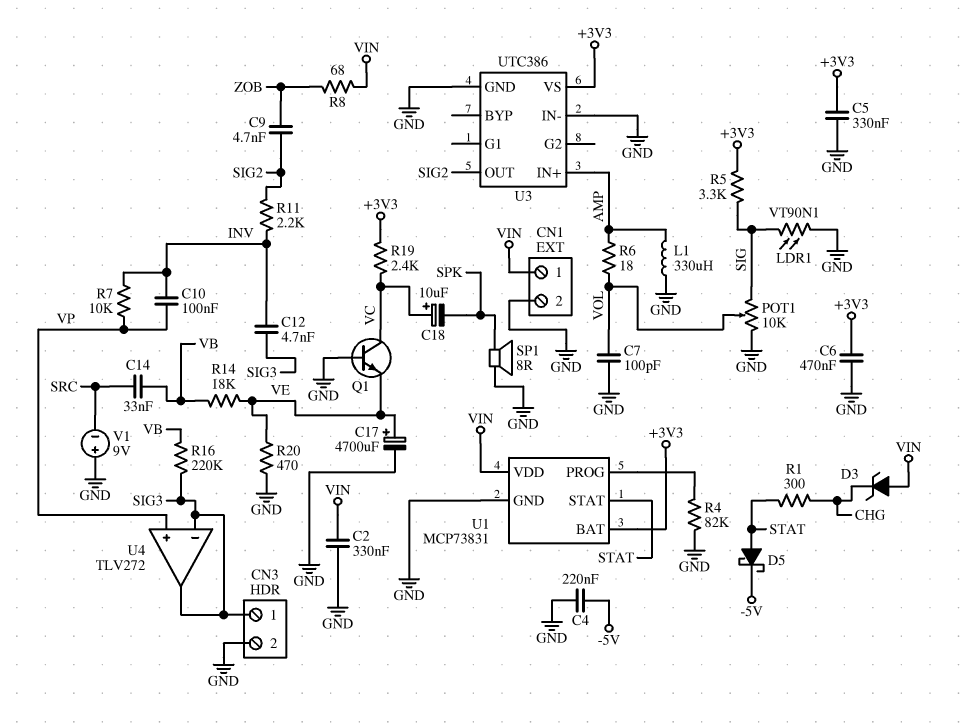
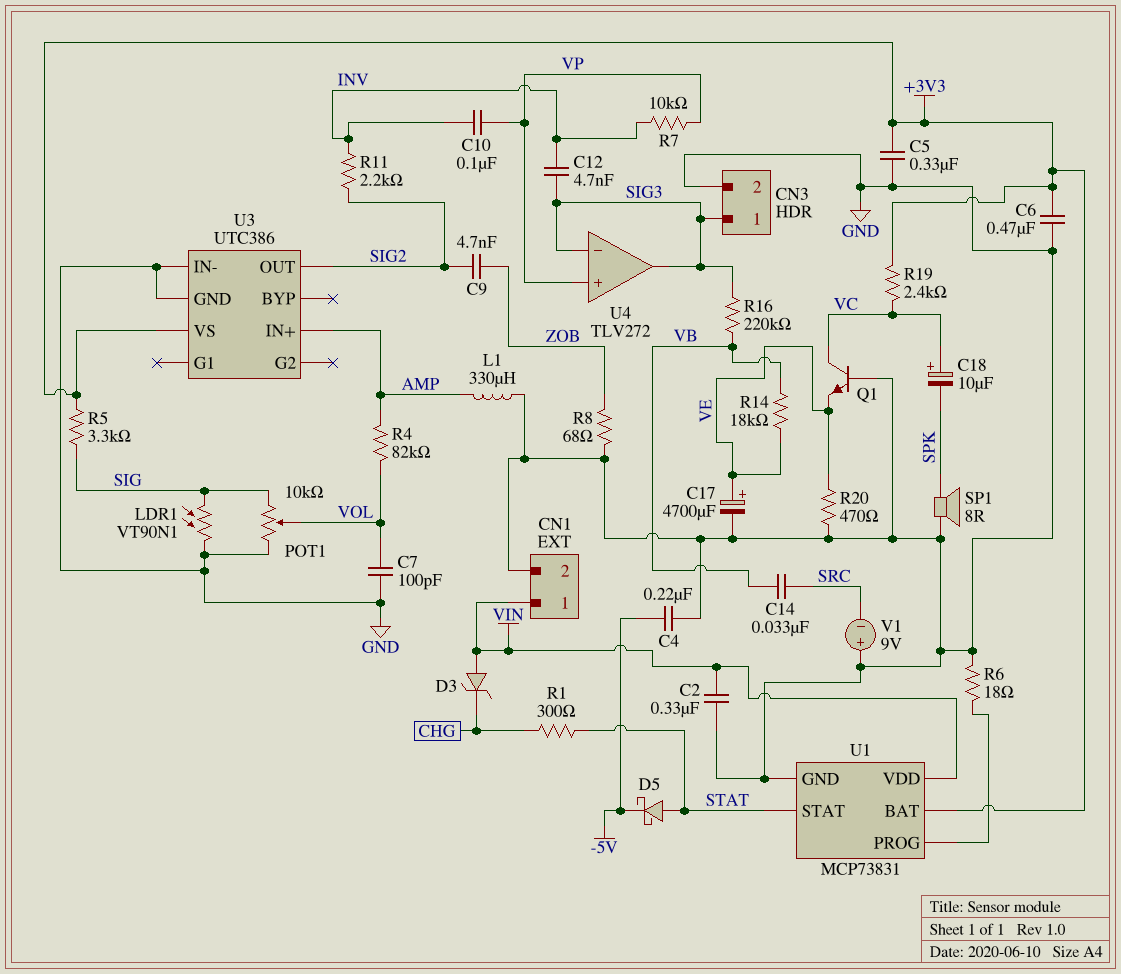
R4: 82k (GND, U1/PROG) -> 82k (AMP, VOL)
R6: 18 (AMP, VOL) -> 18 (GND, U1/PROG)
R8: 68 (VIN, ZOB) -> 68 (GND, ZOB)

